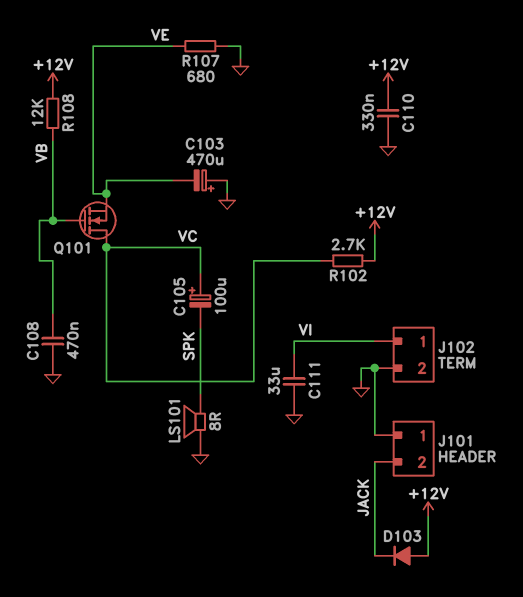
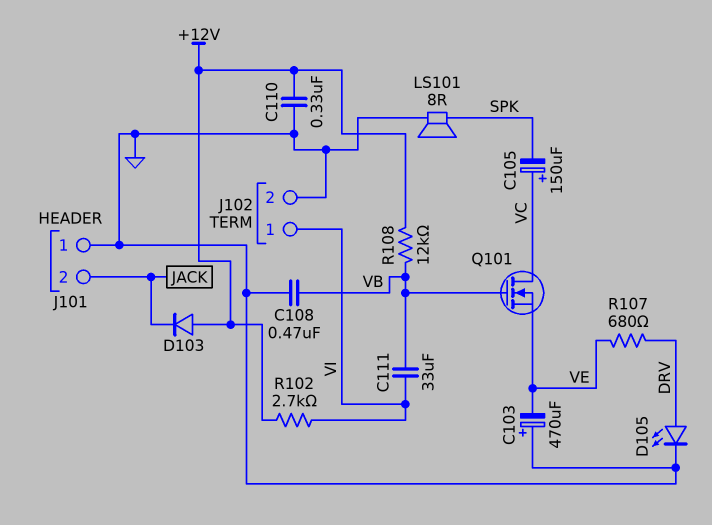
C105: 100uF (plus VC, minus SPK) -> 150uF (plus VC, minus SPK)
C111: 33uF (GND, VI) -> 33uF (VB, VI)
D105: none -> LED (A DRV, K GND)
R102: 2.7k (+12V, VC) -> 2.7k (+12V, VI)
R107: 680 (GND, VE) -> 680 (DRV, VE)

